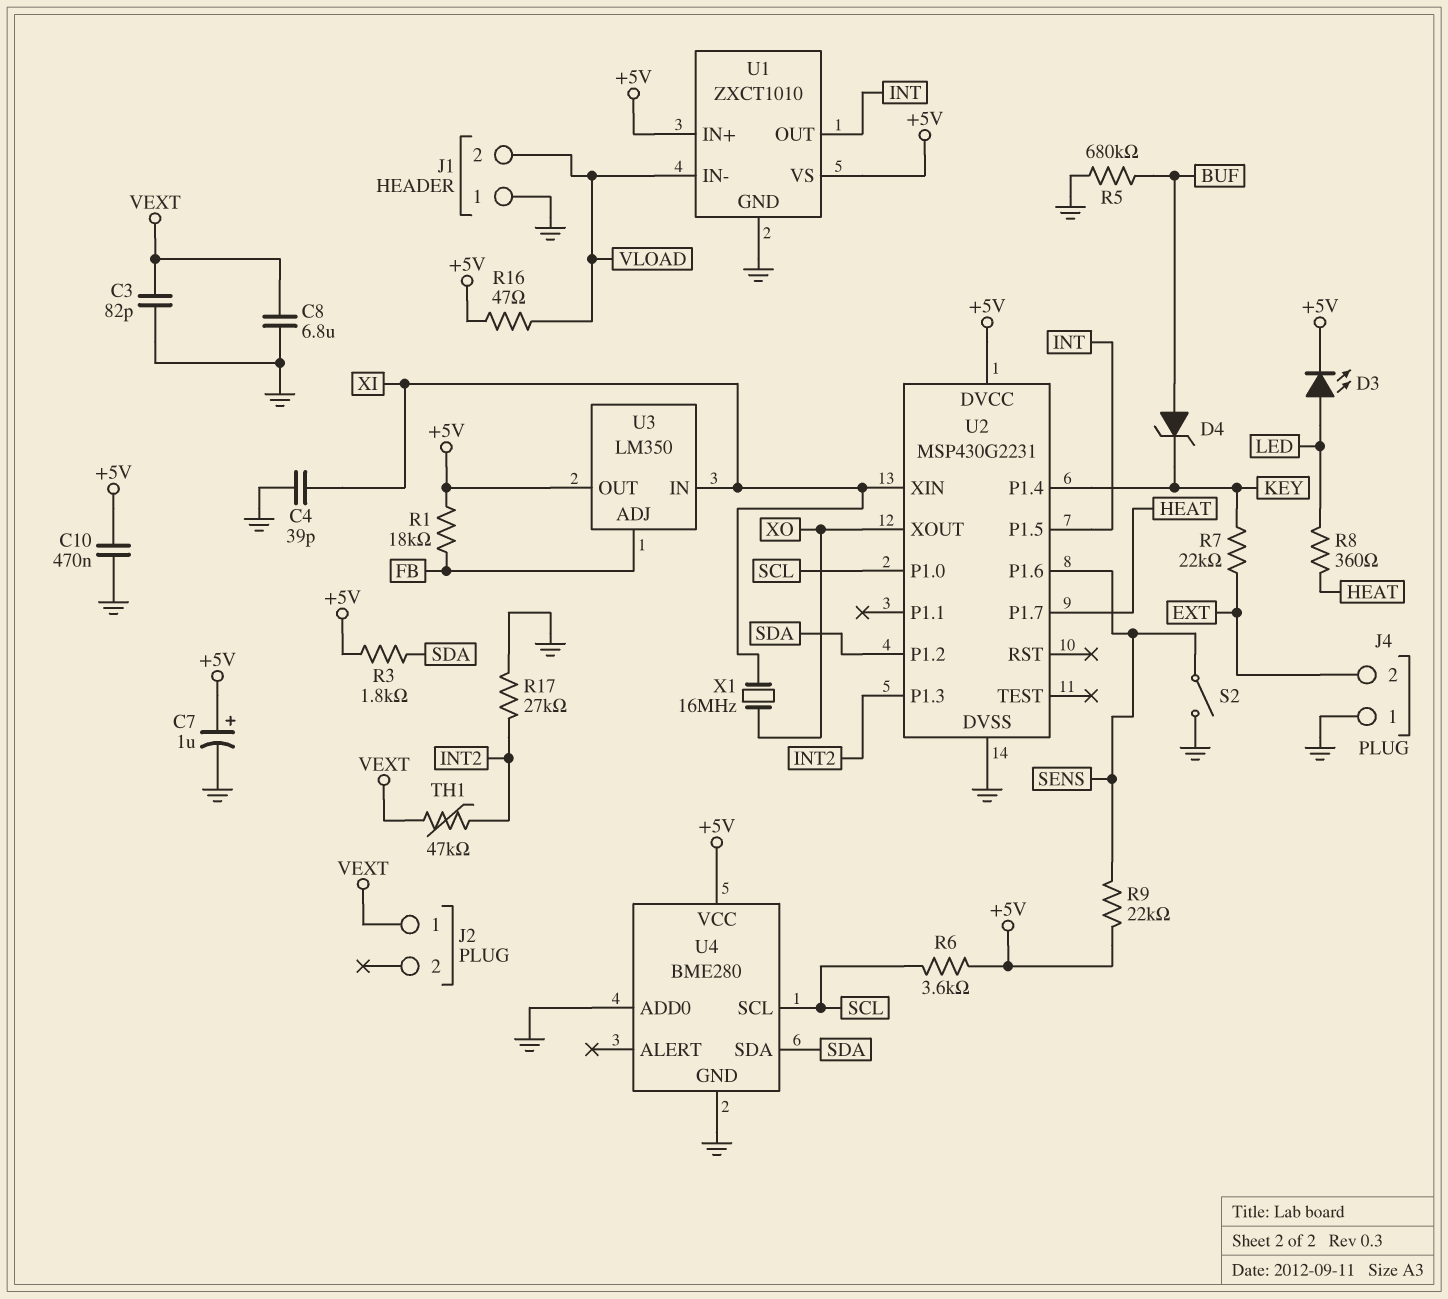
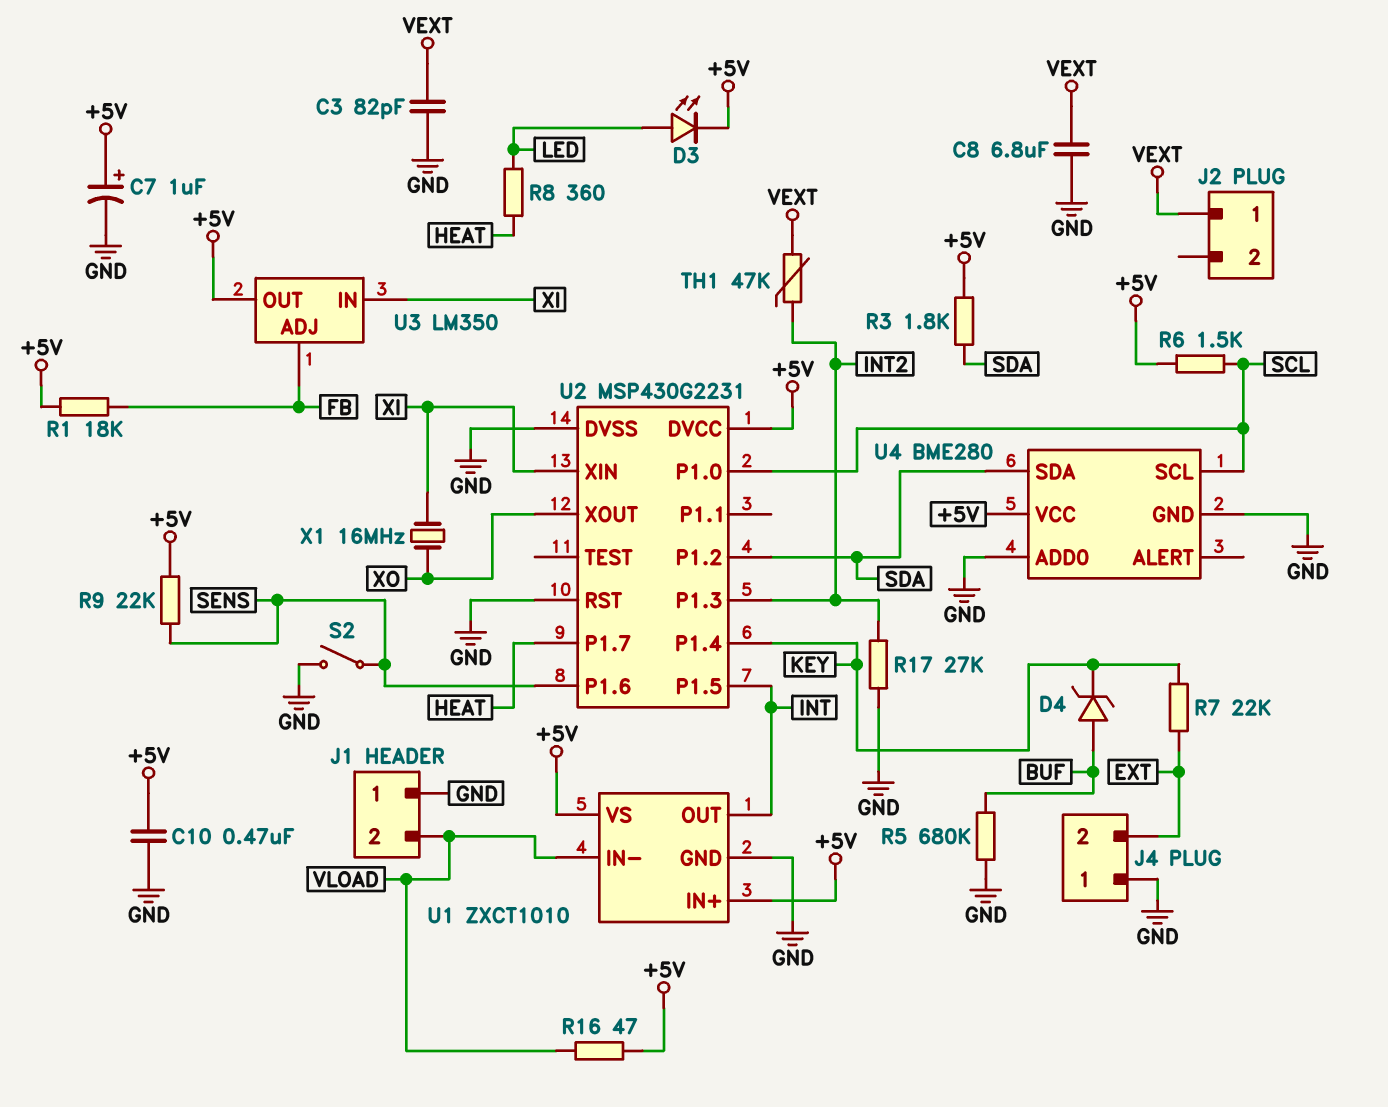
C4: 39pF (GND, XI) -> none
R6: 3.6k (+5V, SCL) -> 1.5k (+5V, SCL)
U2 pin RST: none -> GND

